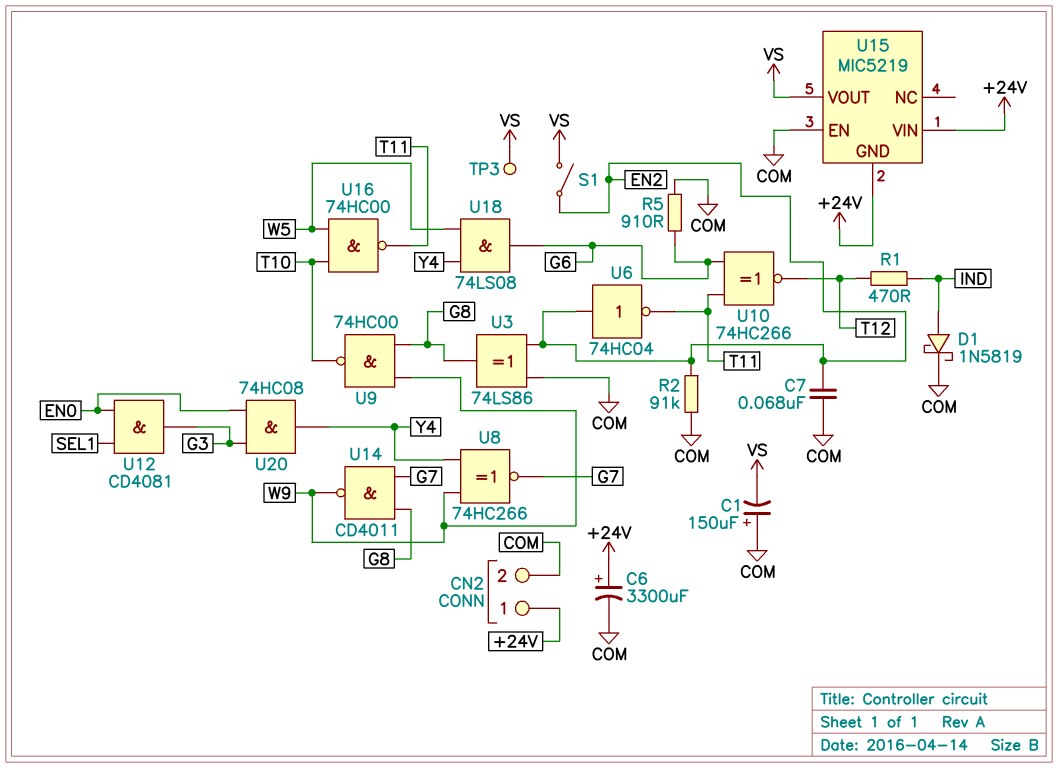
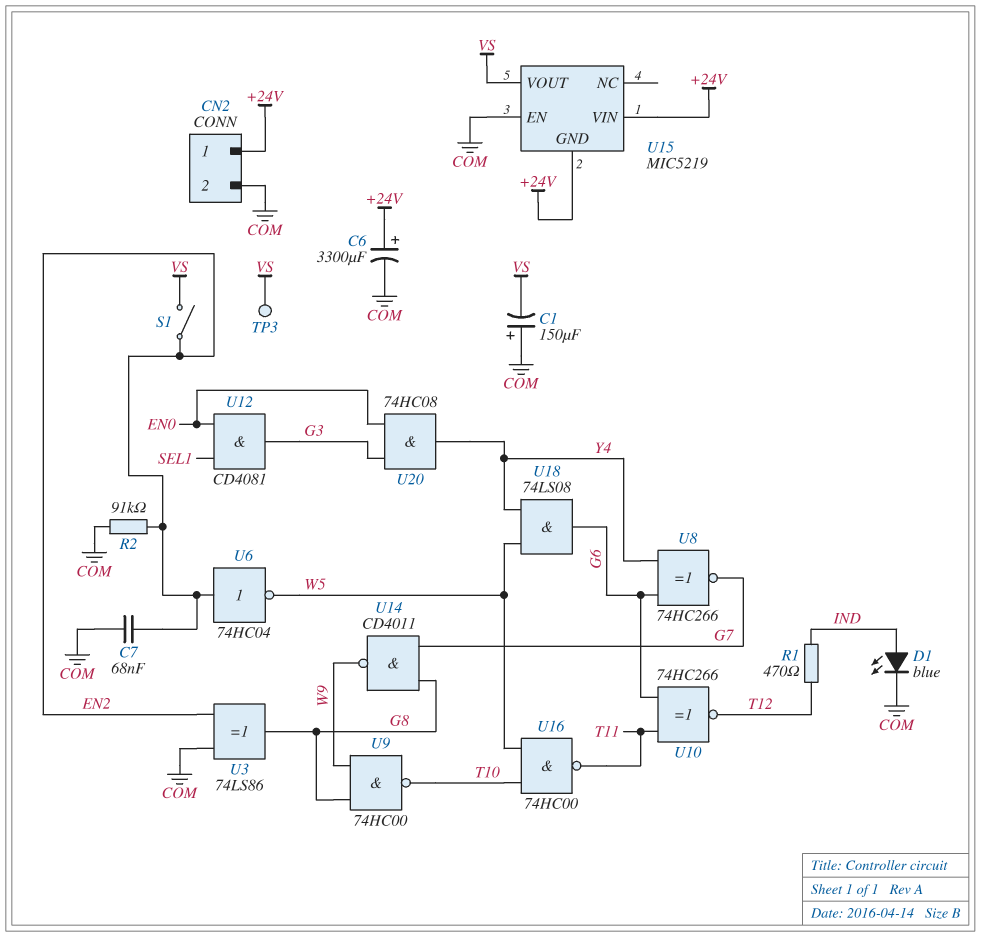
D1: schottky 1N5819 (A IND, K COM) -> LED blue (A IND, K COM)
R5: 910 (COM, G6) -> none
U6: NOT 74HC04 (in EN2, out T11) -> NOT 74HC04 (in EN2, out W5)
U8: XNOR 74HC266 (in W9, in Y4, out G7) -> XNOR 74HC266 (in G6, in Y4, out G7)

